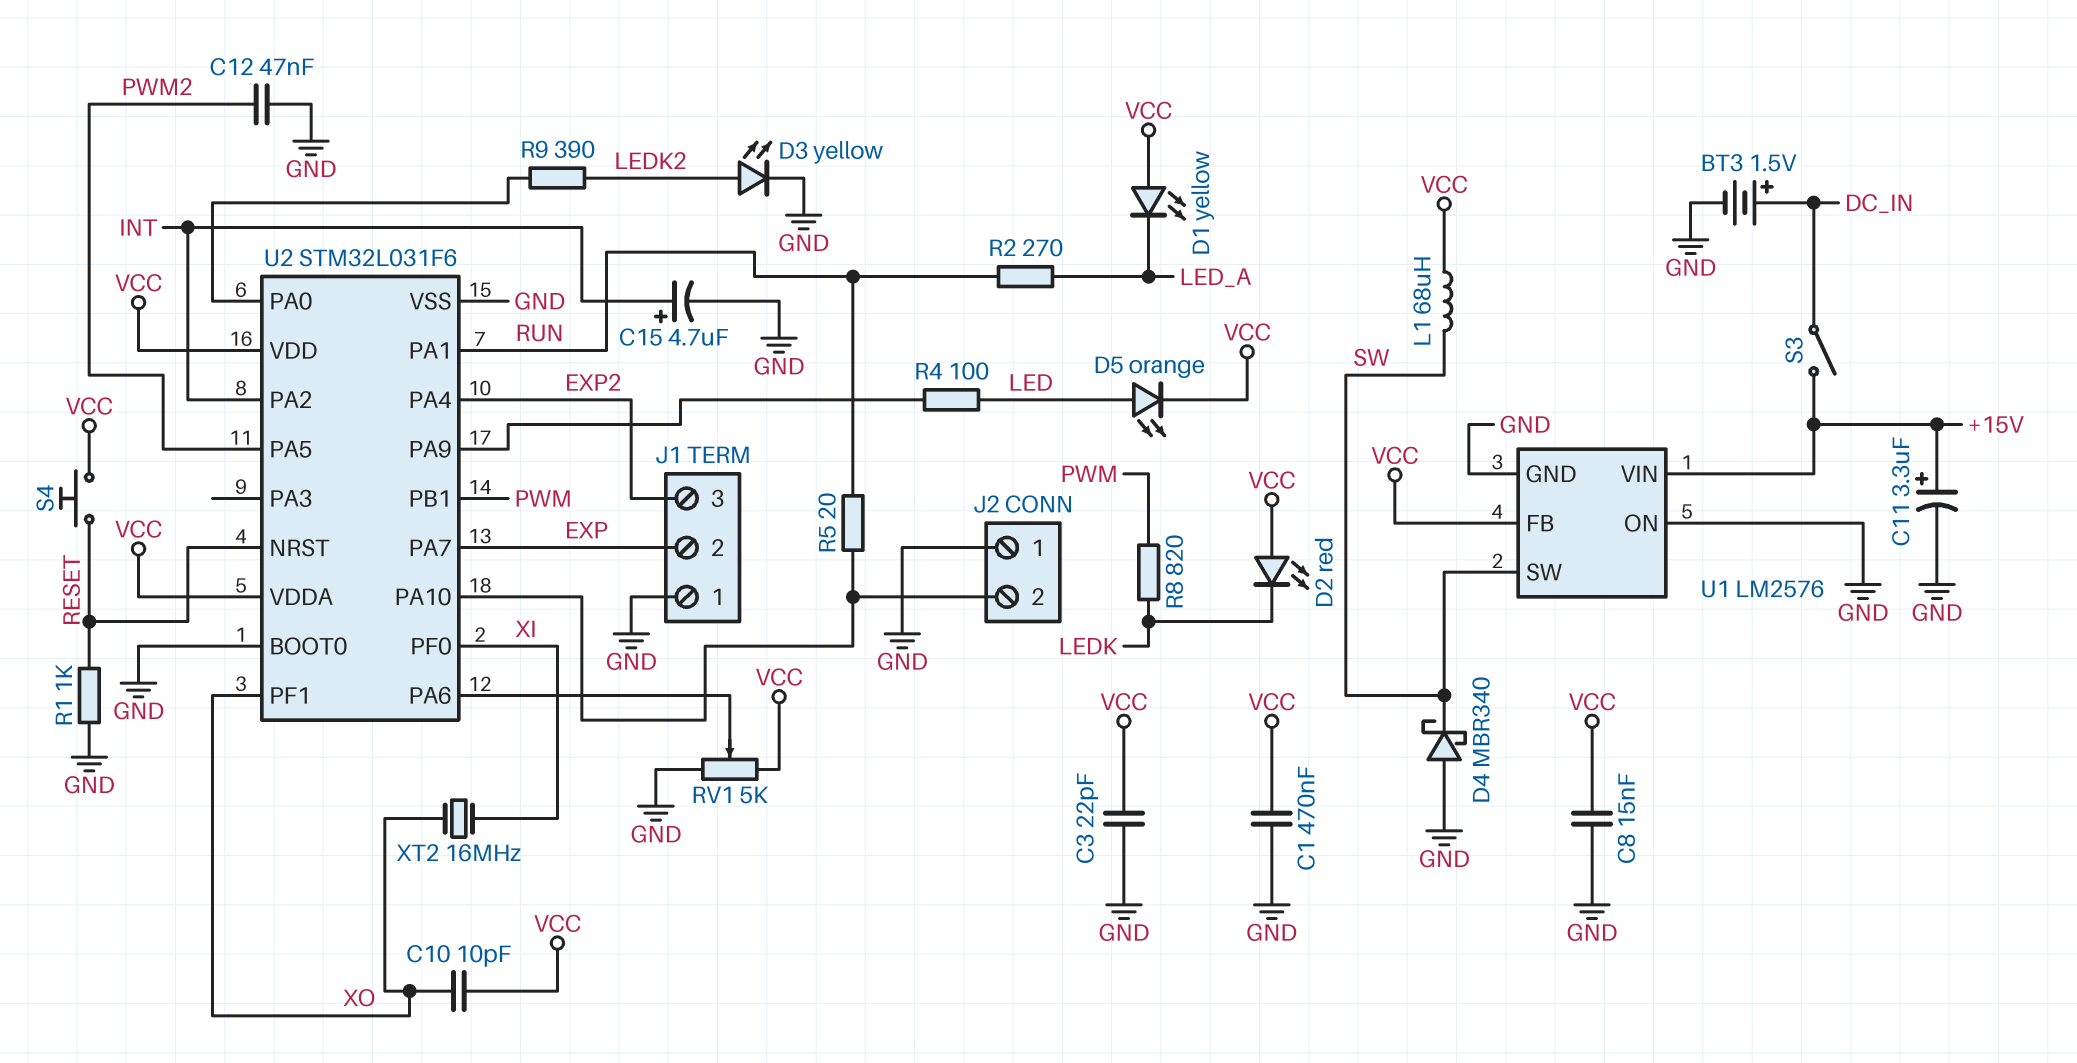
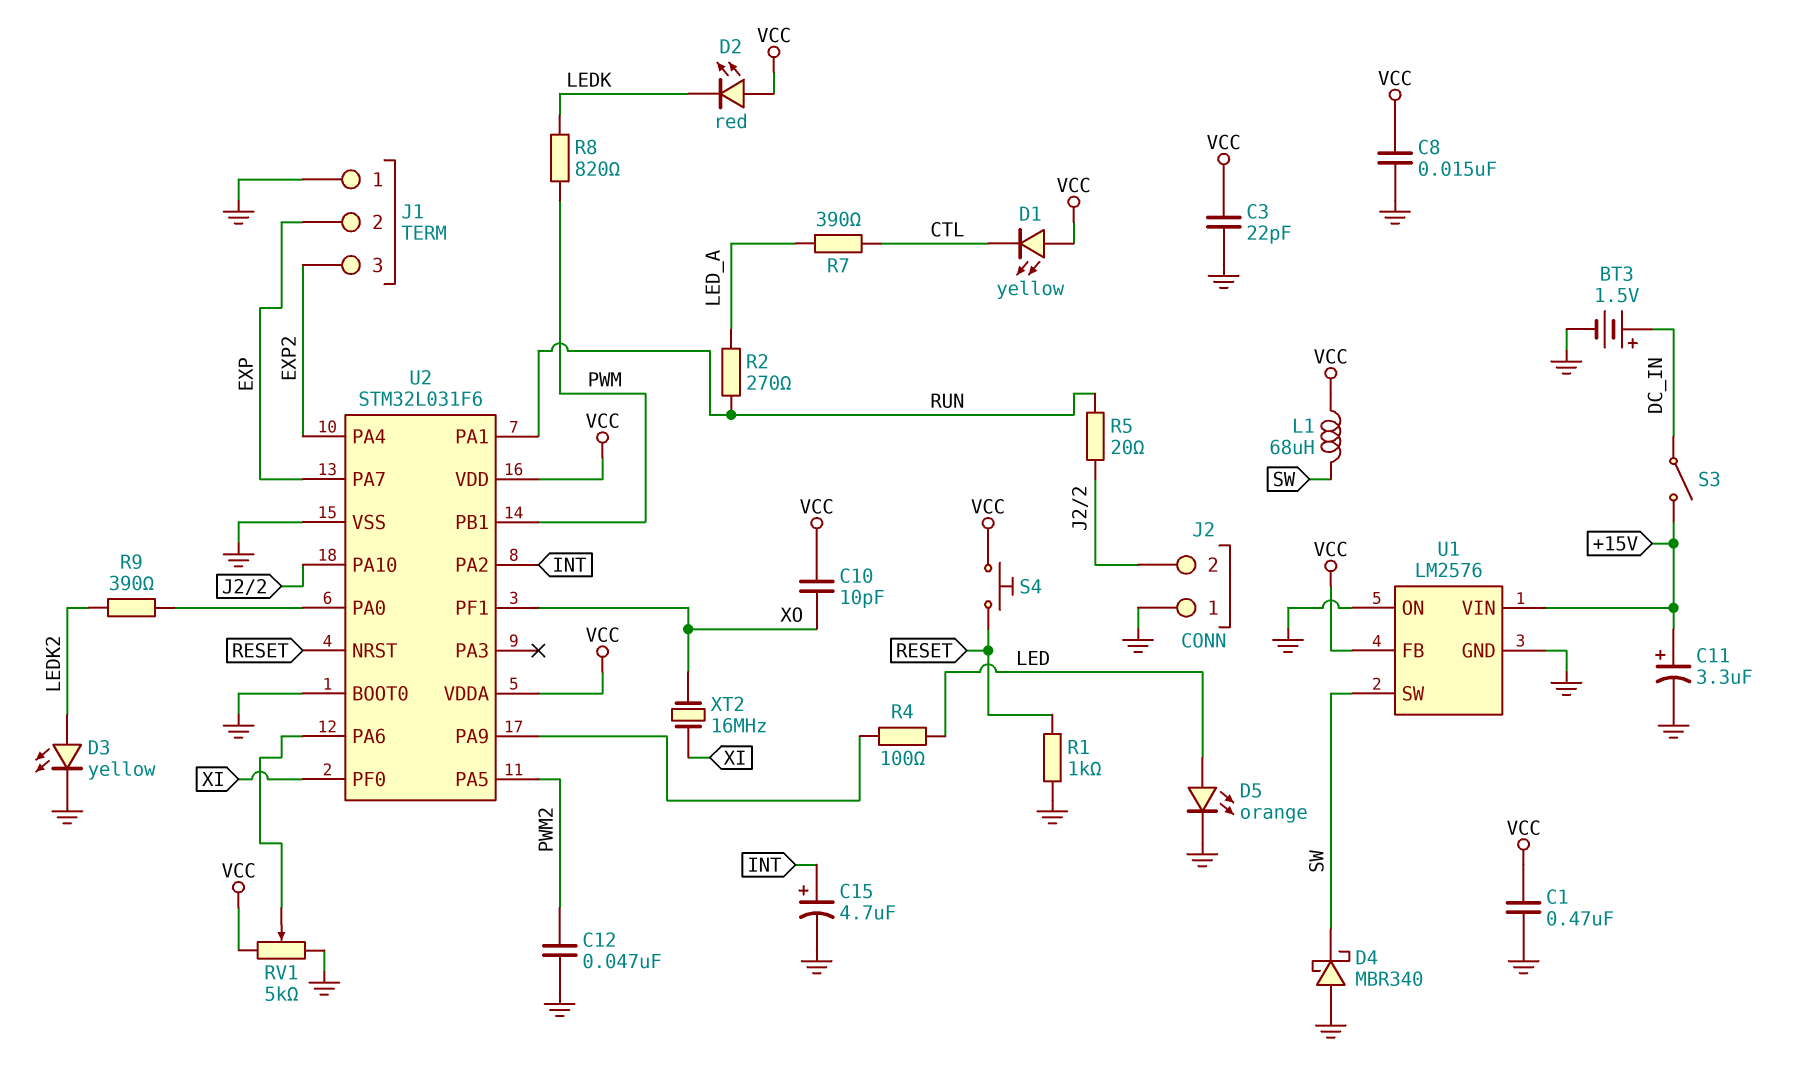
D1: LED yellow (A VCC, K LED_A) -> LED yellow (A VCC, K CTL)
D5: LED orange (A LED, K VCC) -> LED orange (A LED, K GND)
R7: none -> 390 (CTL, LED_A)

